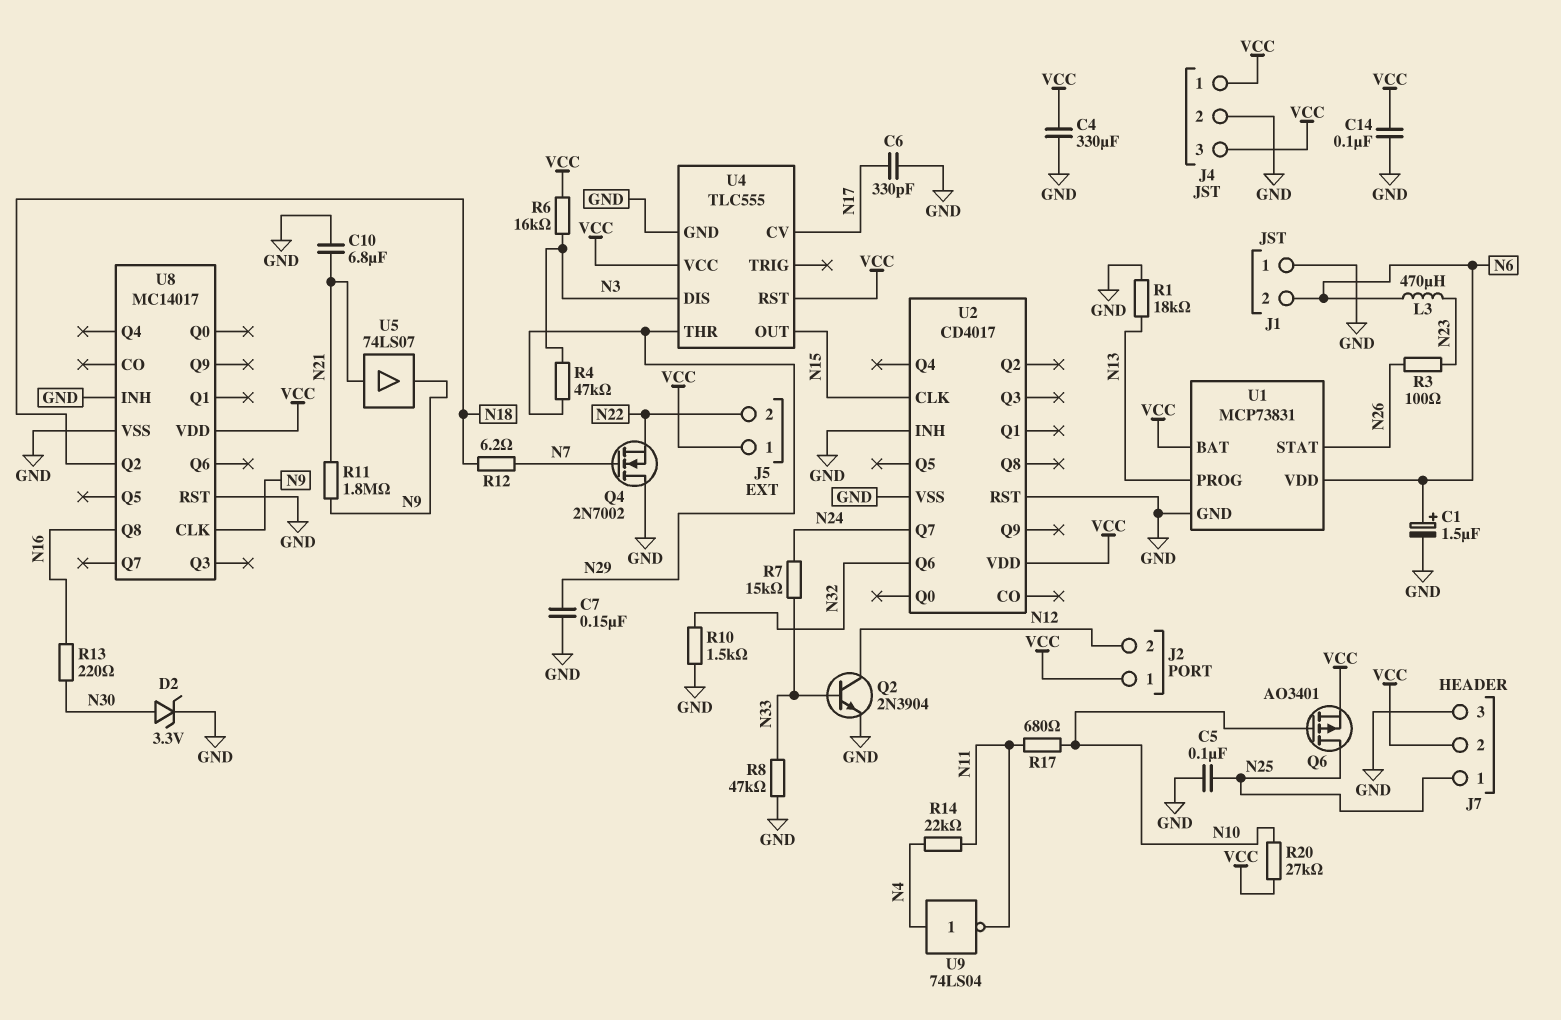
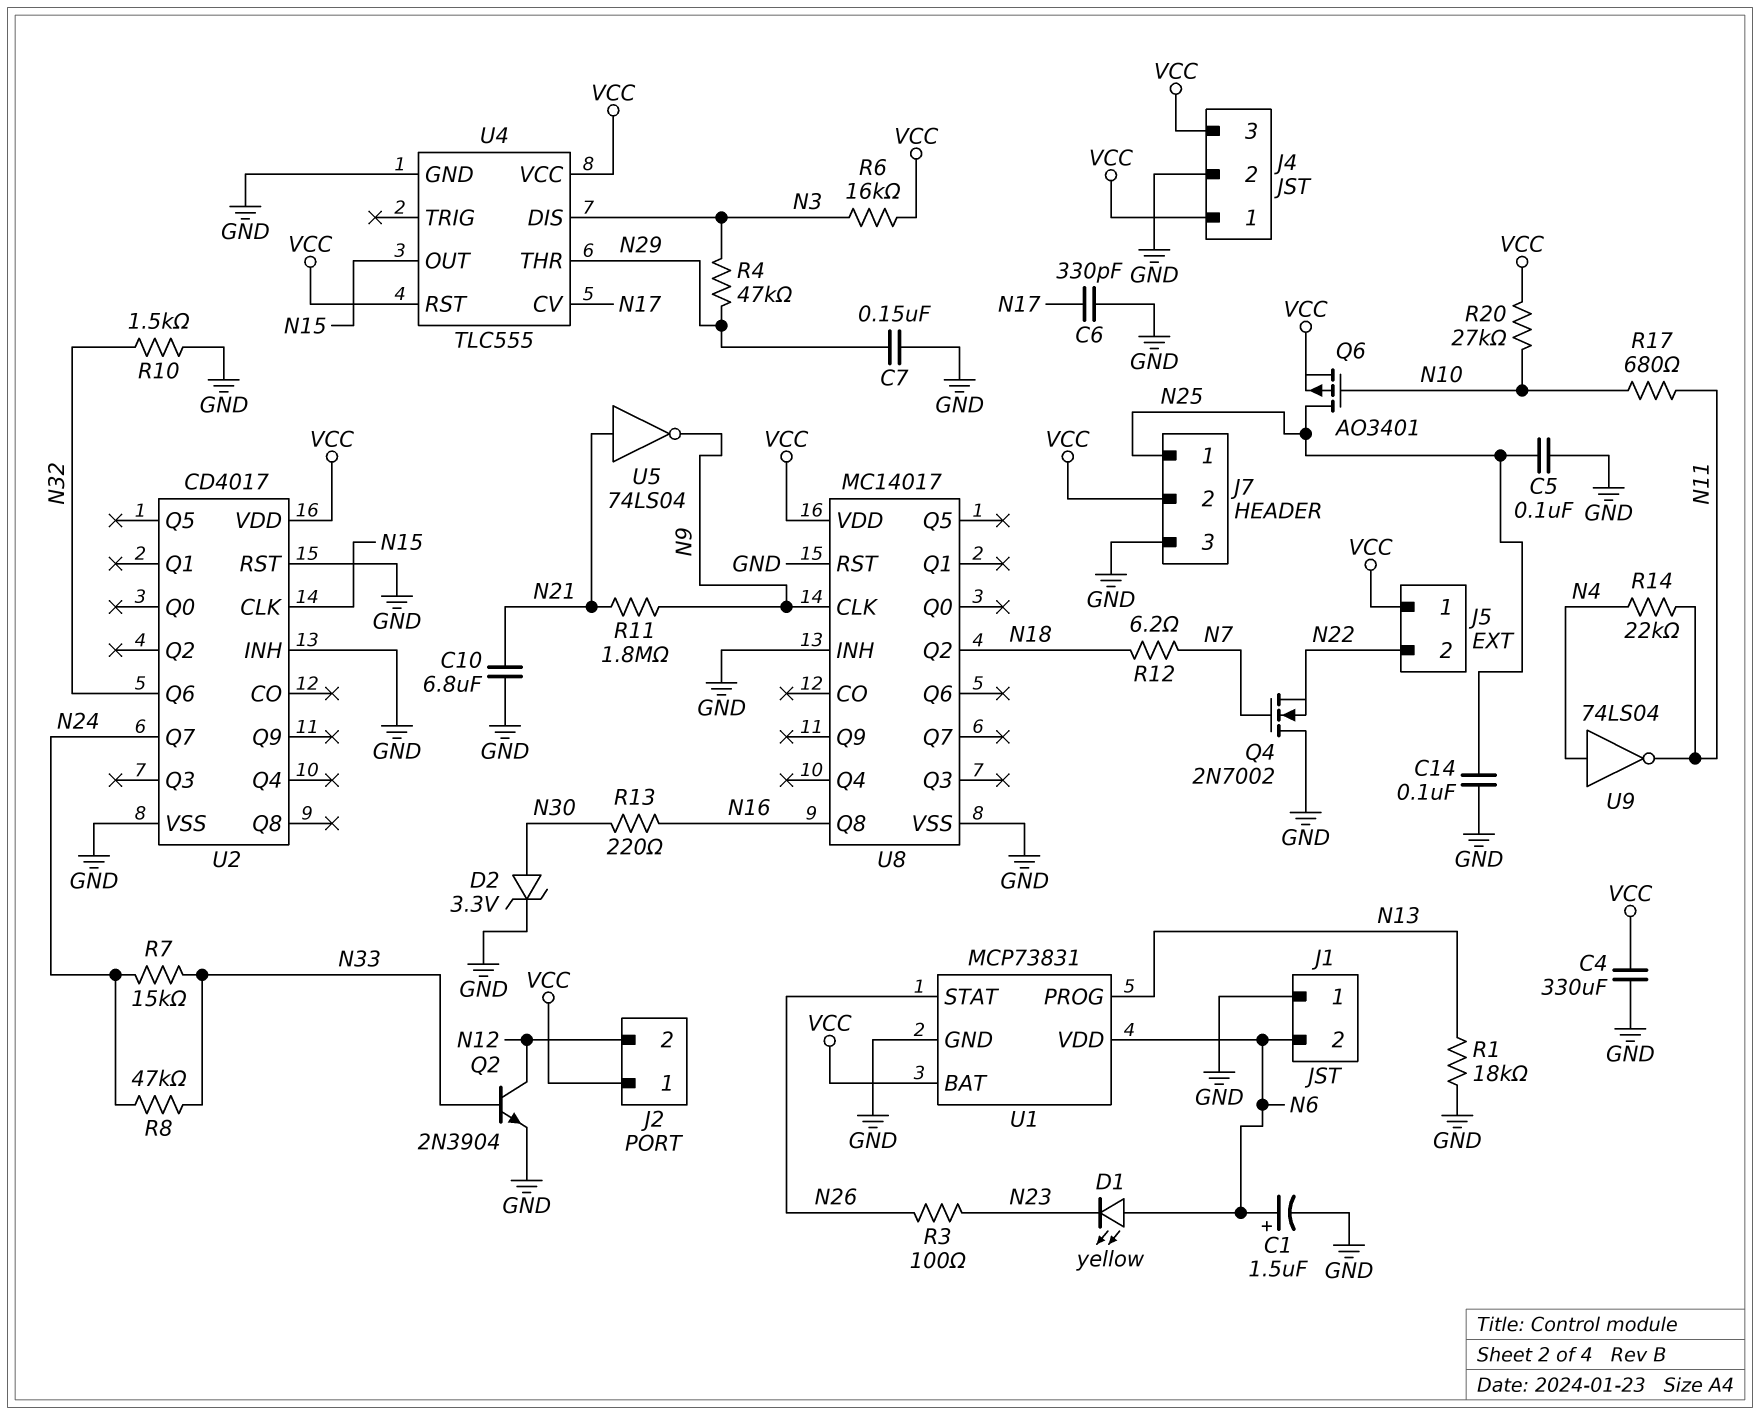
C14: 100nF (GND, VCC) -> 100nF (GND, N25)
D1: none -> LED yellow (A N6, K N23)
L3: 470uH (N6, N23) -> none
R8: 47k (GND, N33) -> 47k (N24, N33)
U5: buffer 74LS07 (in N21, out N9) -> NOT 74LS04 (in N21, out N9)

